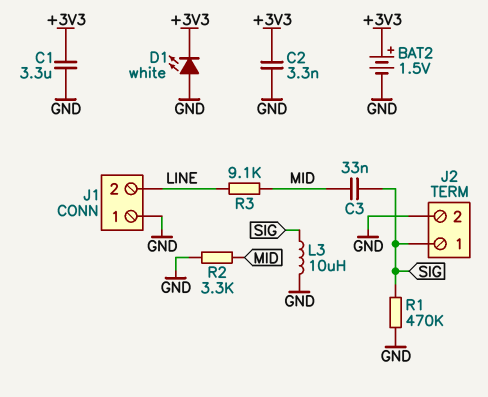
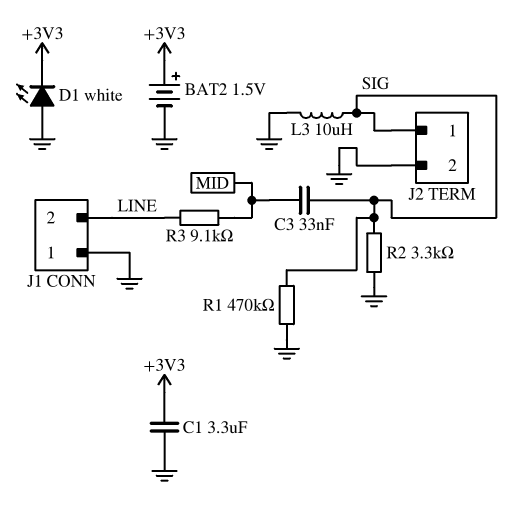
C2: 3.3nF (+3V3, GND) -> none
R2: 3.3k (GND, MID) -> 3.3k (GND, SIG)

